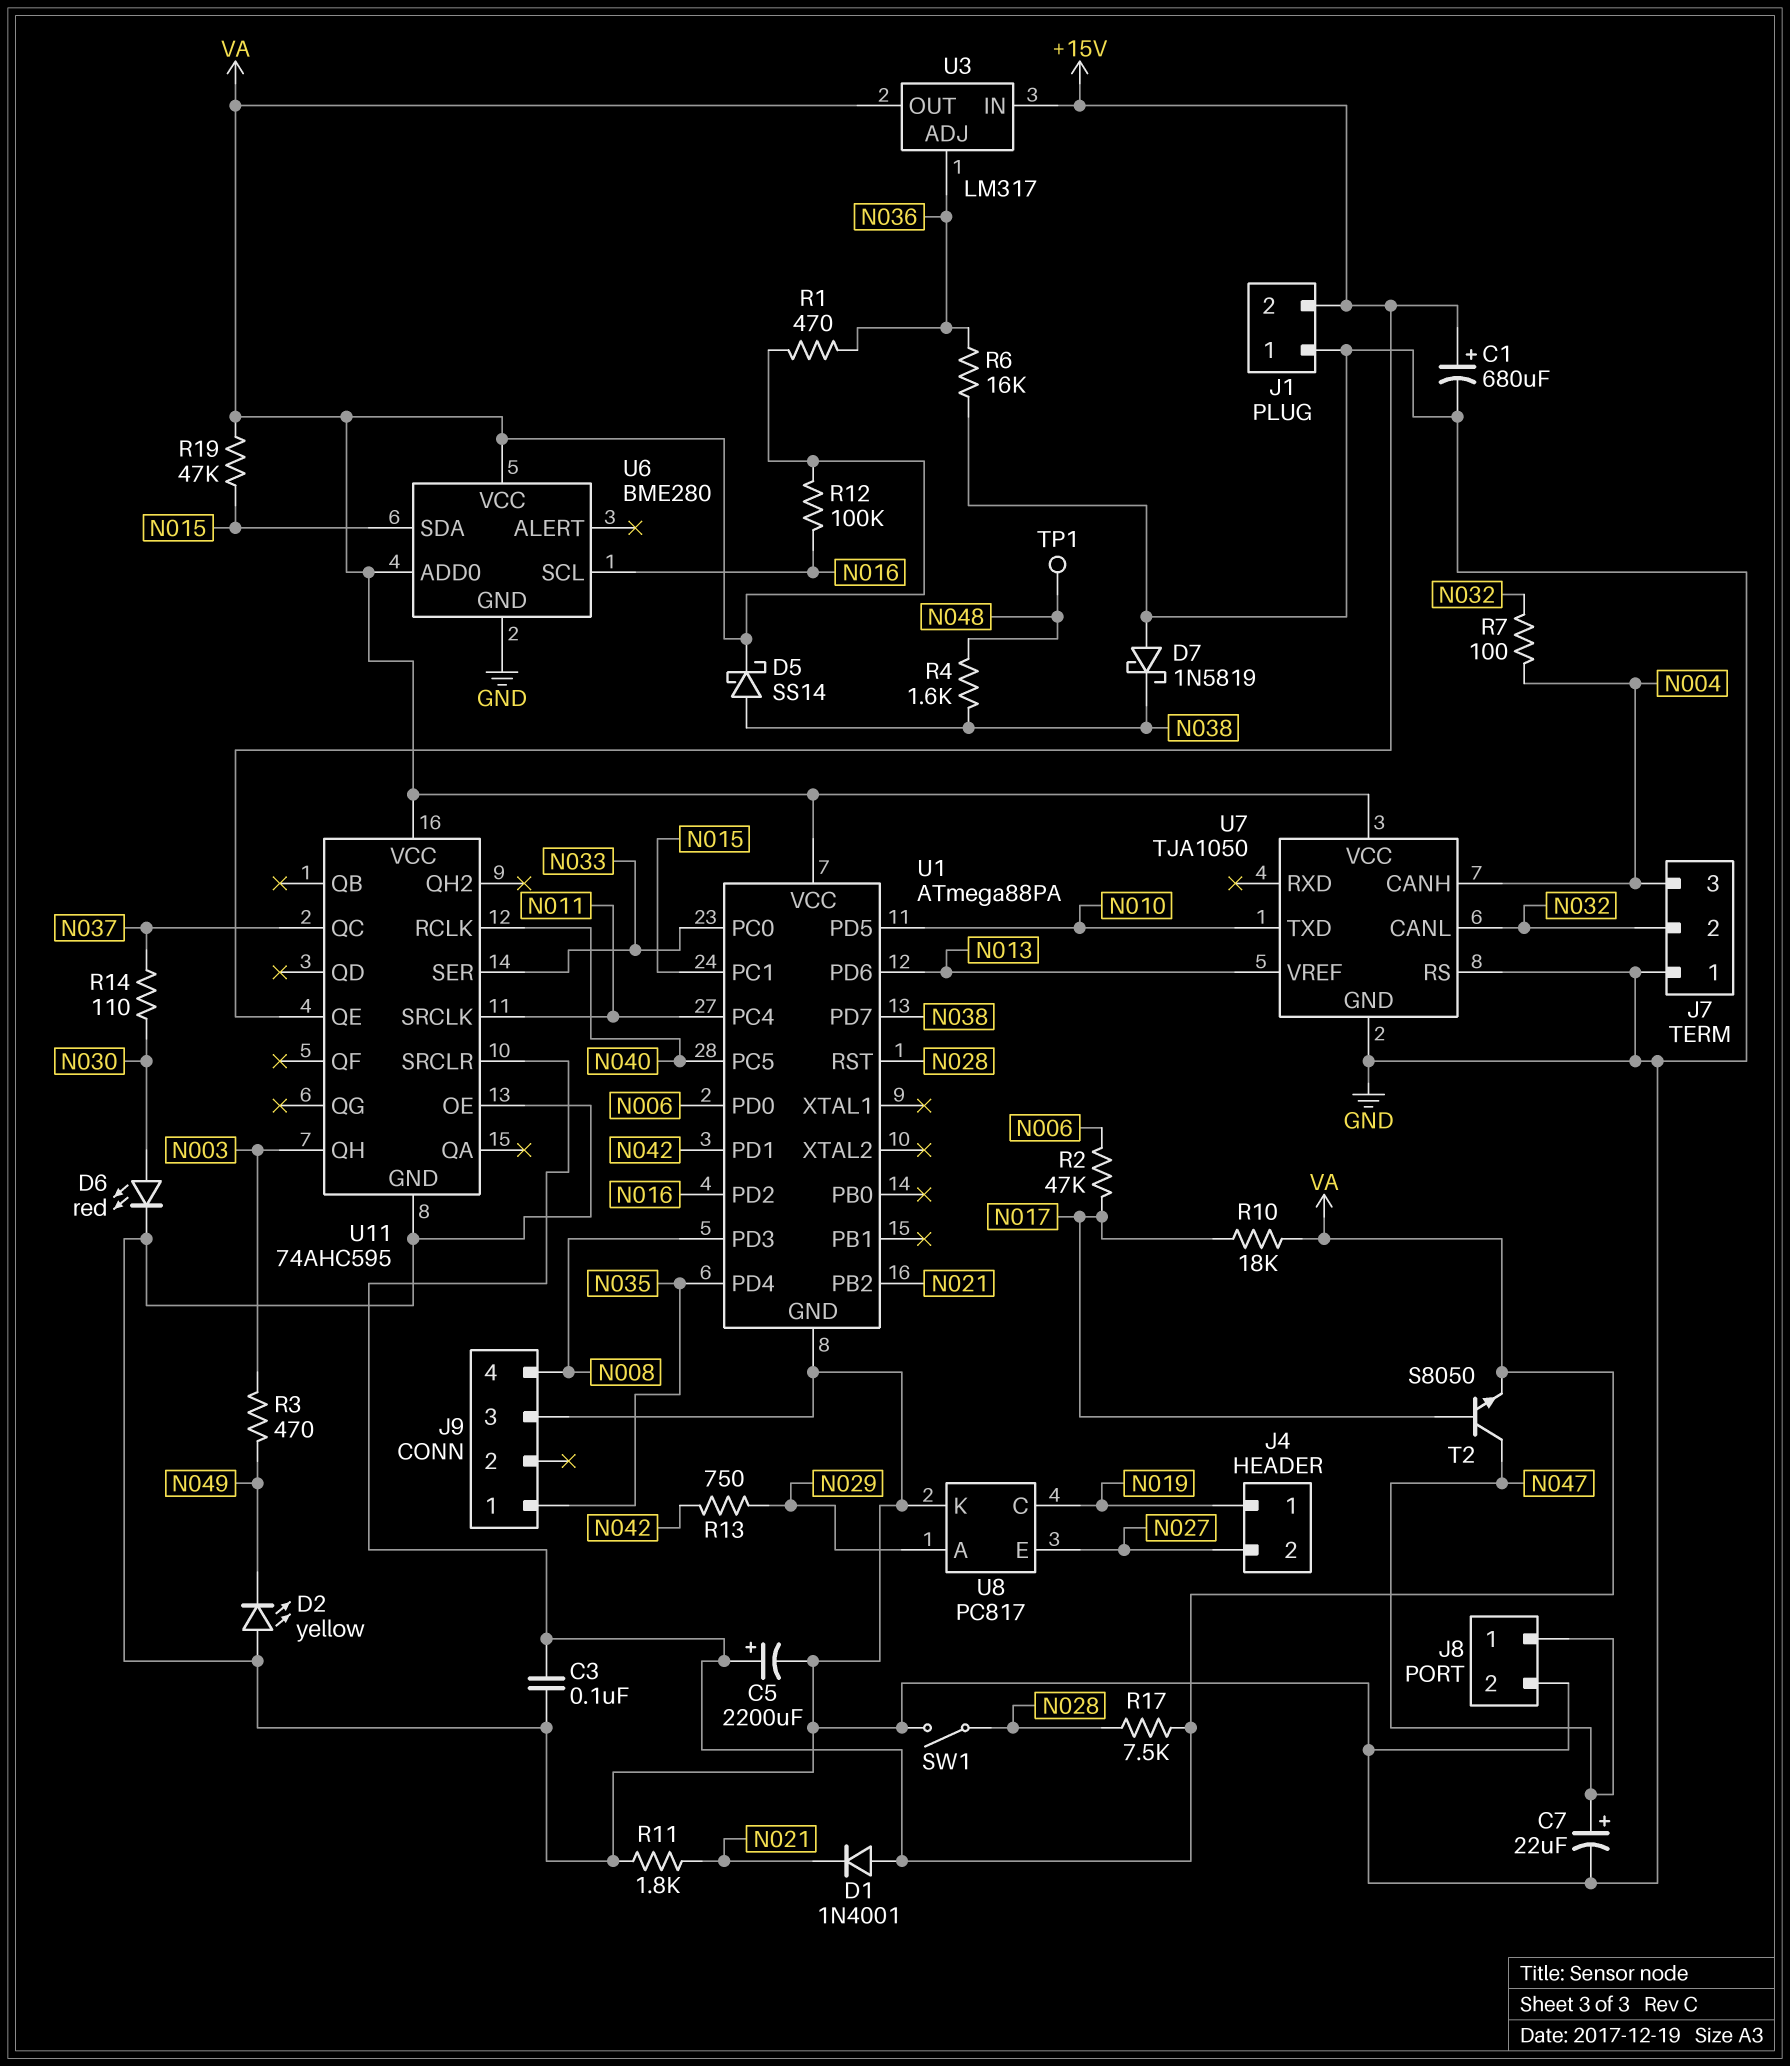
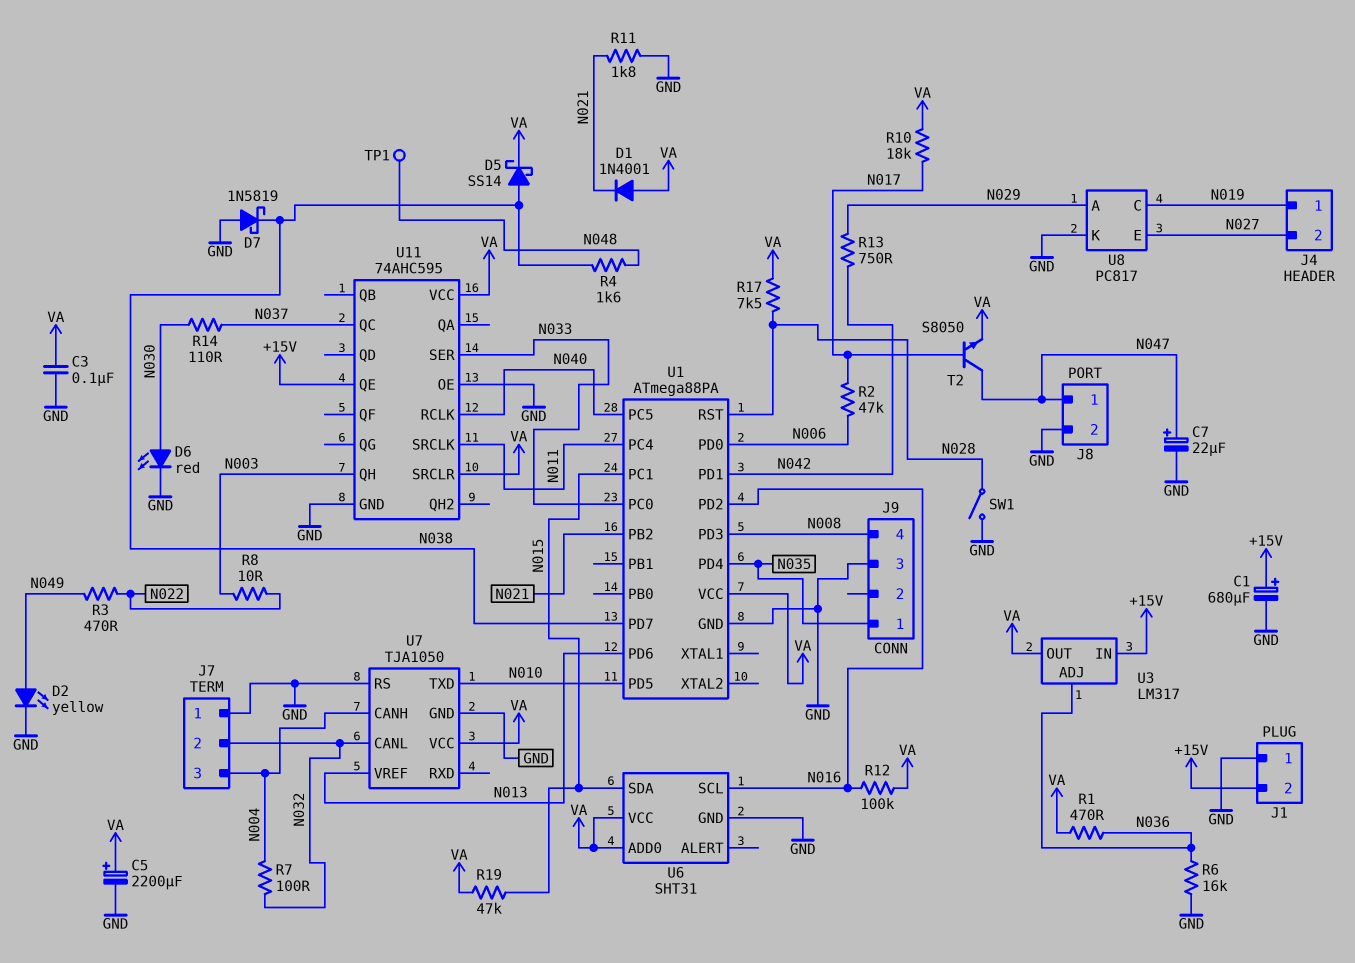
D2: LED yellow (A GND, K N049) -> LED yellow (A N049, K GND)
R3: 470 (N003, N049) -> 470 (N022, N049)
R8: none -> 10 (N003, N022)
U6: BME280 -> SHT31

